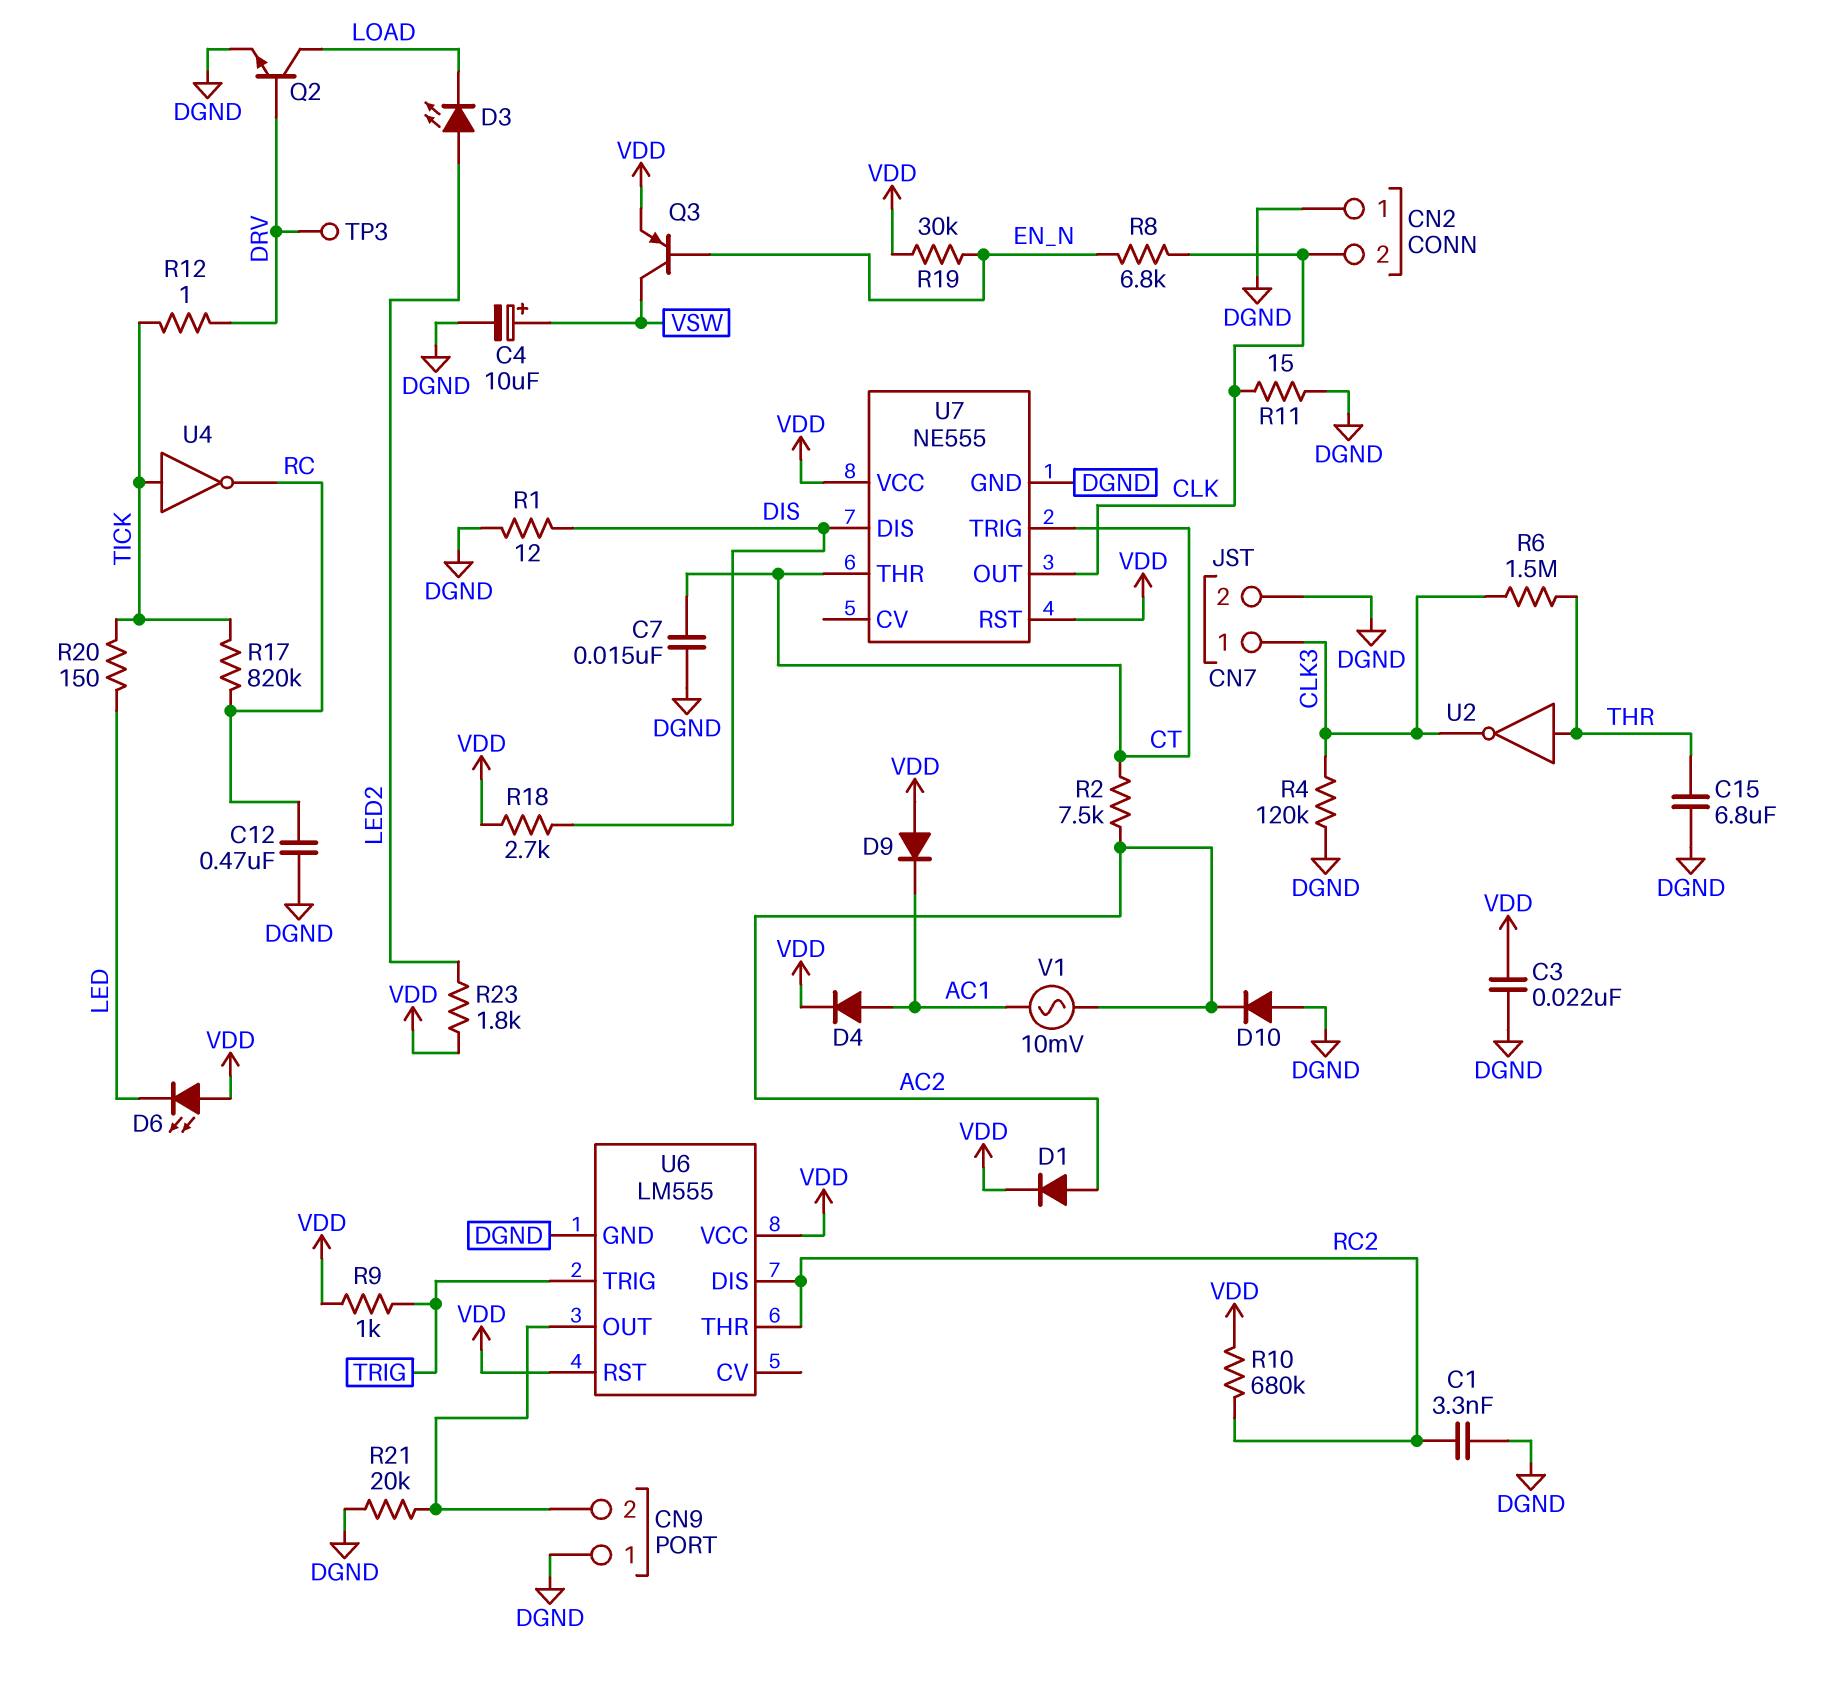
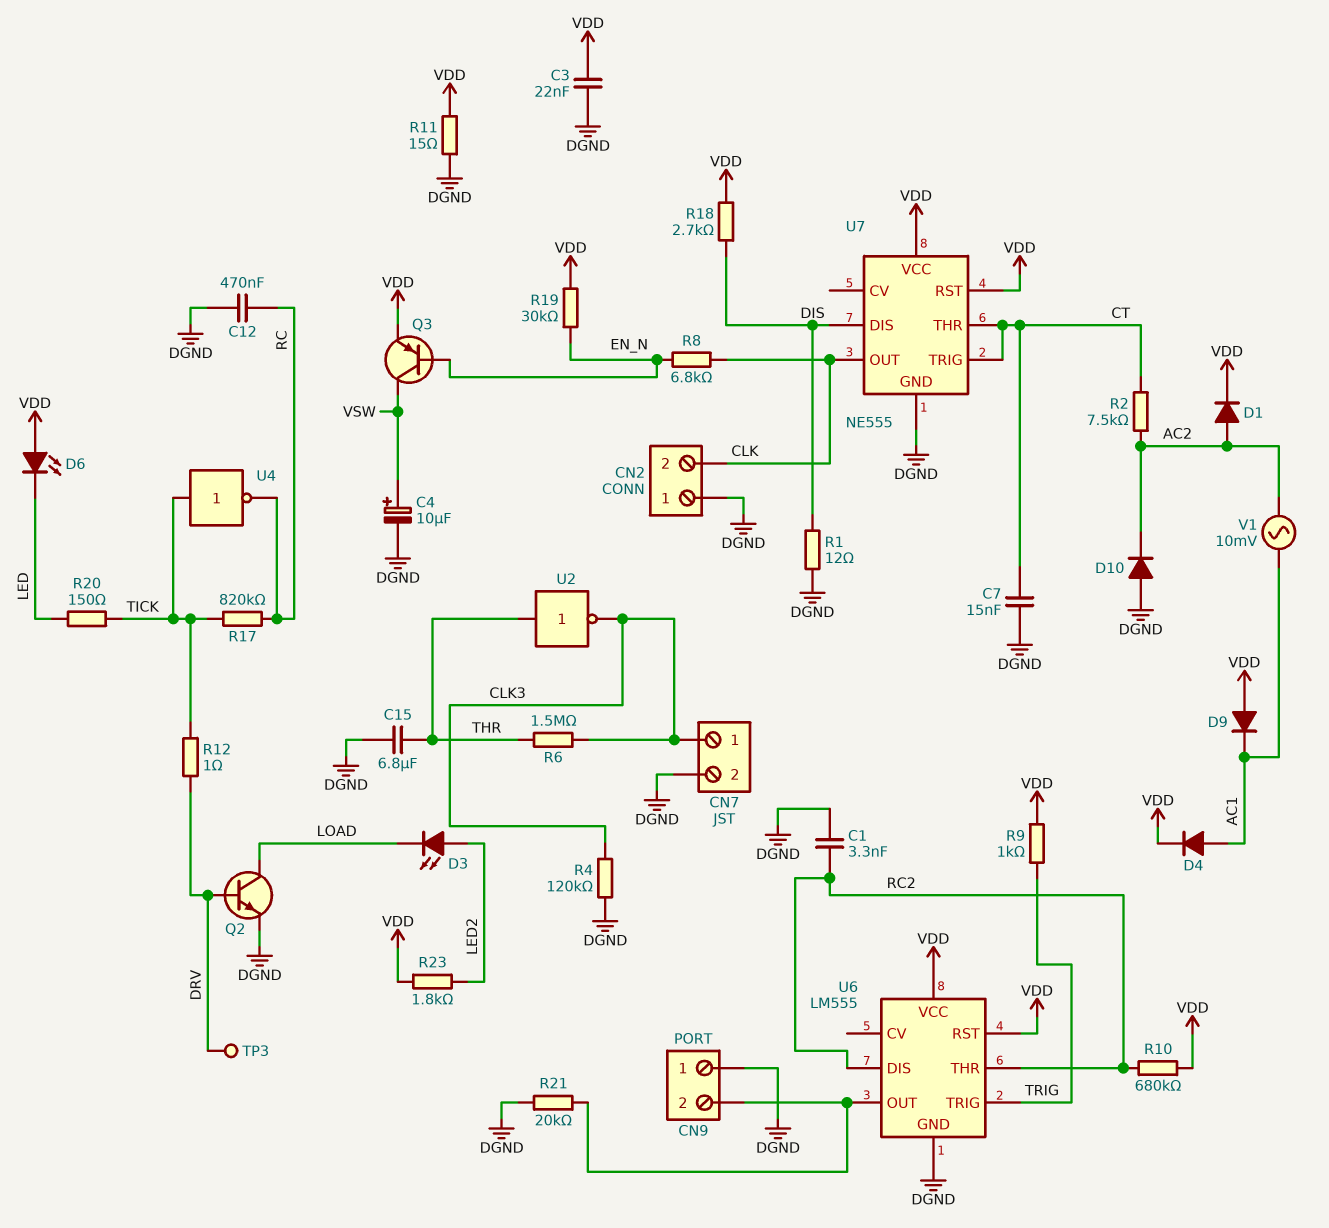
R11: 15 (CLK, DGND) -> 15 (DGND, VDD)

